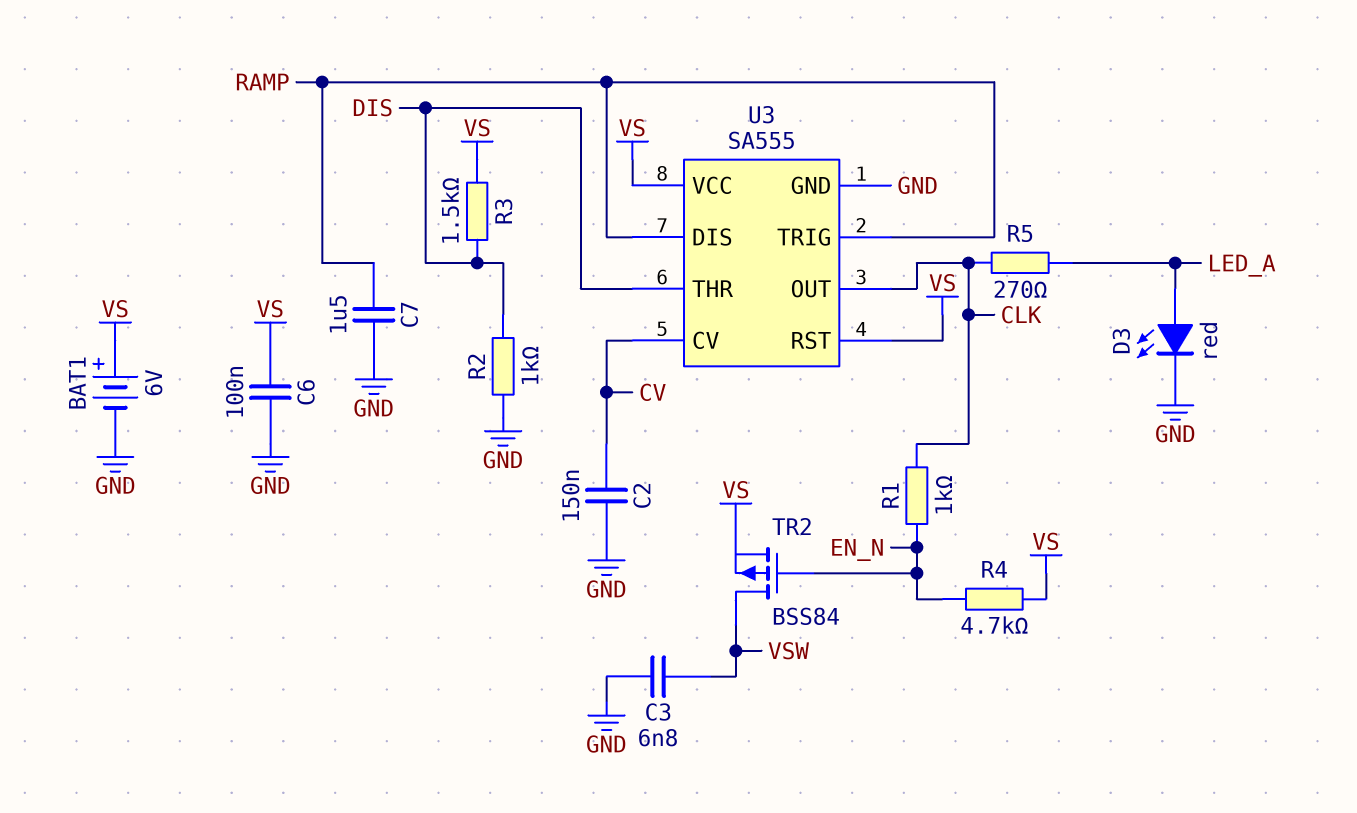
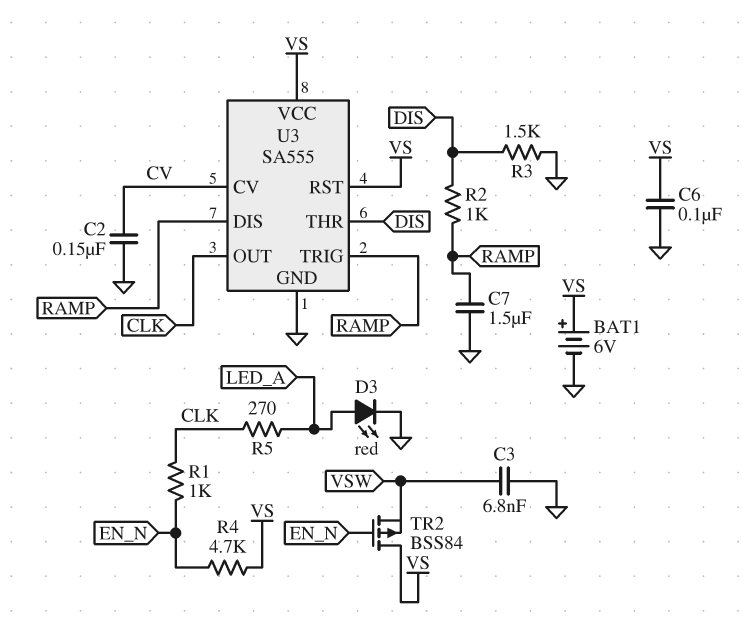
R2: 1k (DIS, GND) -> 1k (DIS, RAMP)
R3: 1.5k (DIS, VS) -> 1.5k (DIS, GND)
TR2: PMOS BSS84 (G EN_N, D VSW, S VS) -> PMOS BSS84 (G EN_N, D VS, S VSW)

